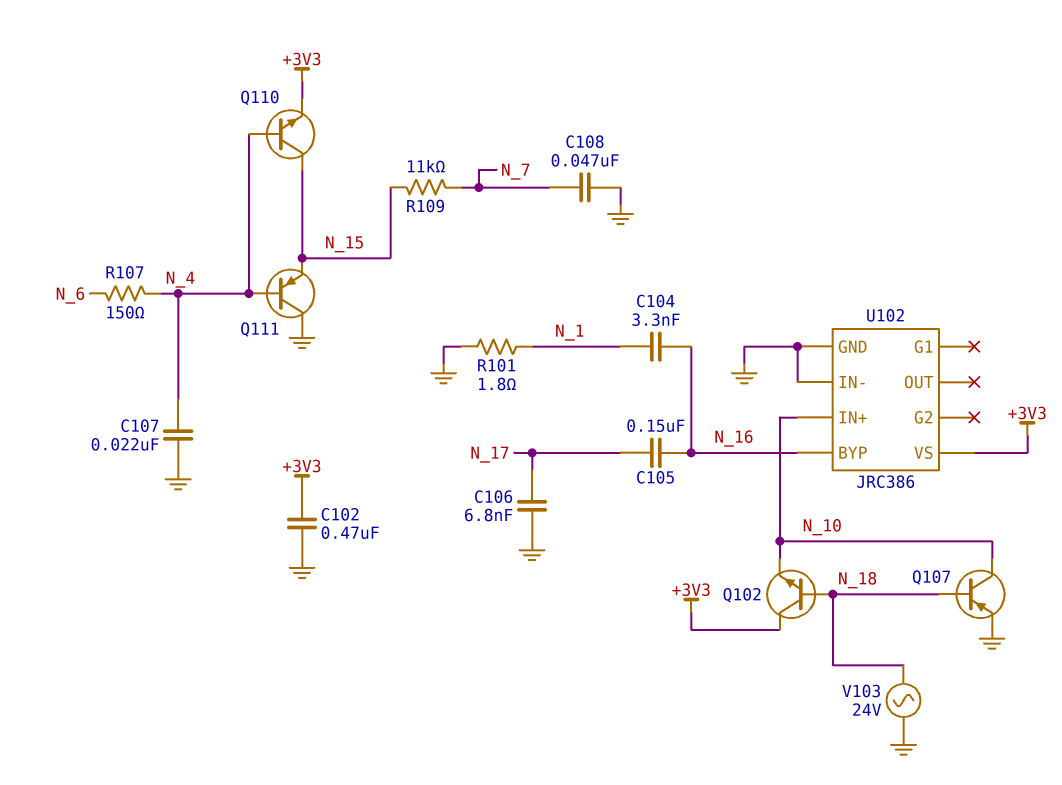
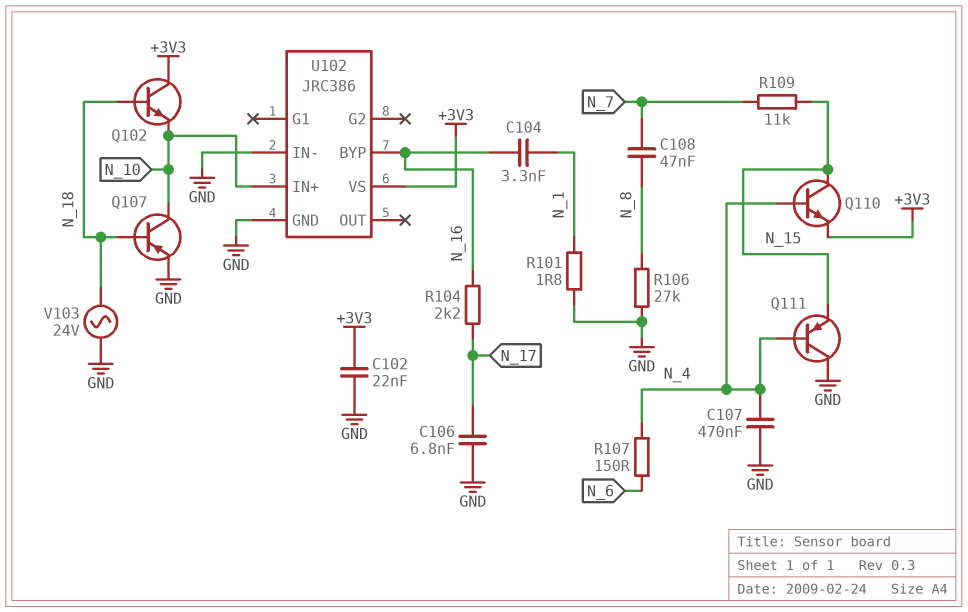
C102: 470nF (+3V3, GND) -> 22nF (+3V3, GND)
C105: 150nF (N_16, N_17) -> none
C107: 22nF (GND, N_4) -> 470nF (GND, N_4)
C108: 47nF (GND, N_7) -> 47nF (N_7, N_8)
R104: none -> 2.2k (N_16, N_17)
R106: none -> 27k (GND, N_8)

